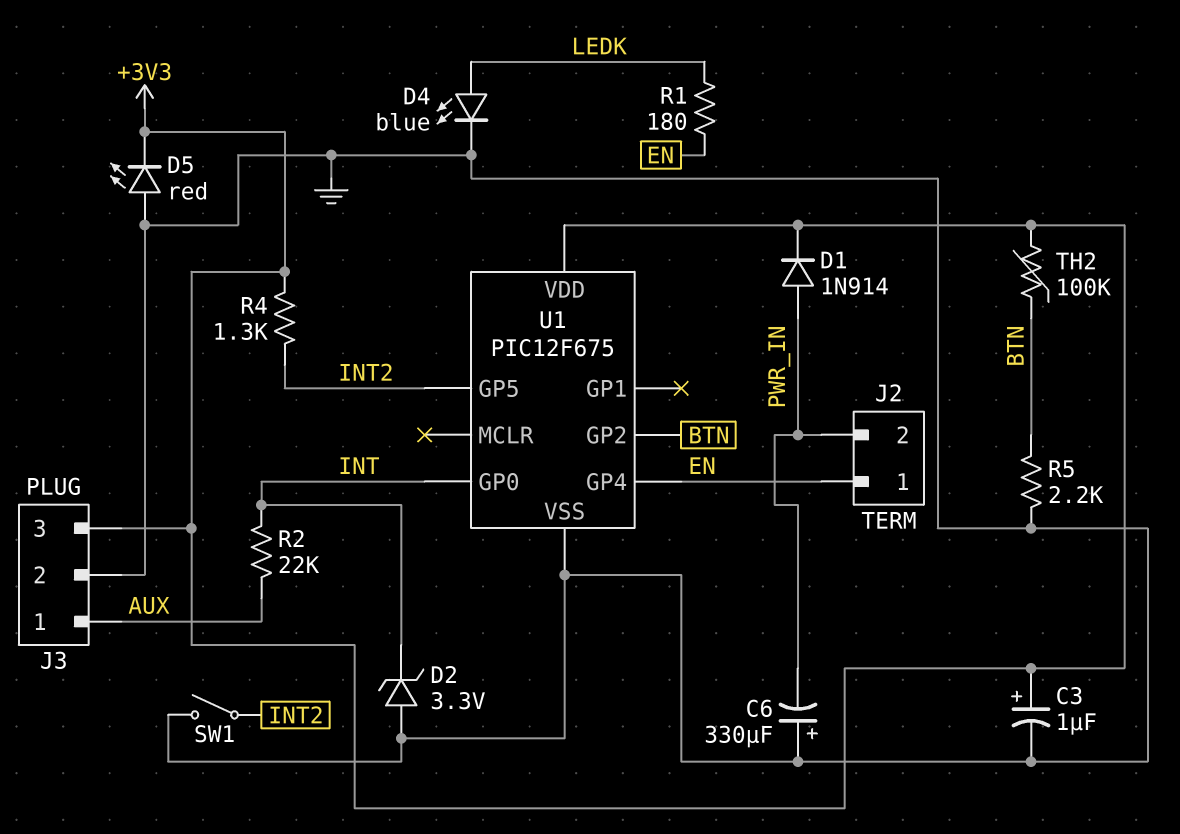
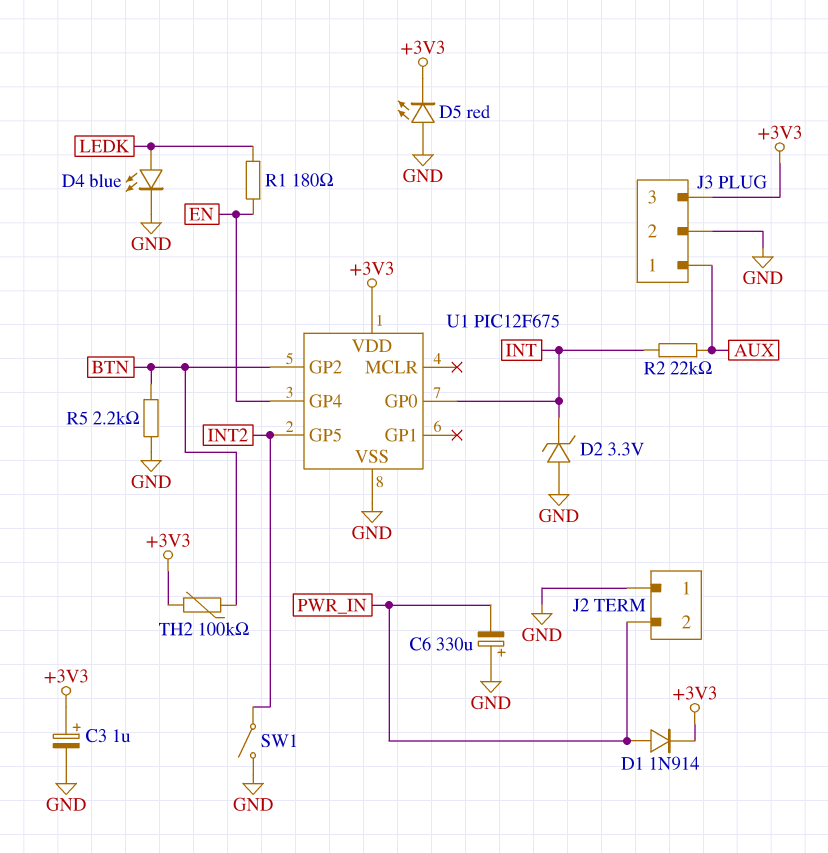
J2 pin 1: EN -> GND
R4: 1.3k (+3V3, INT2) -> none

